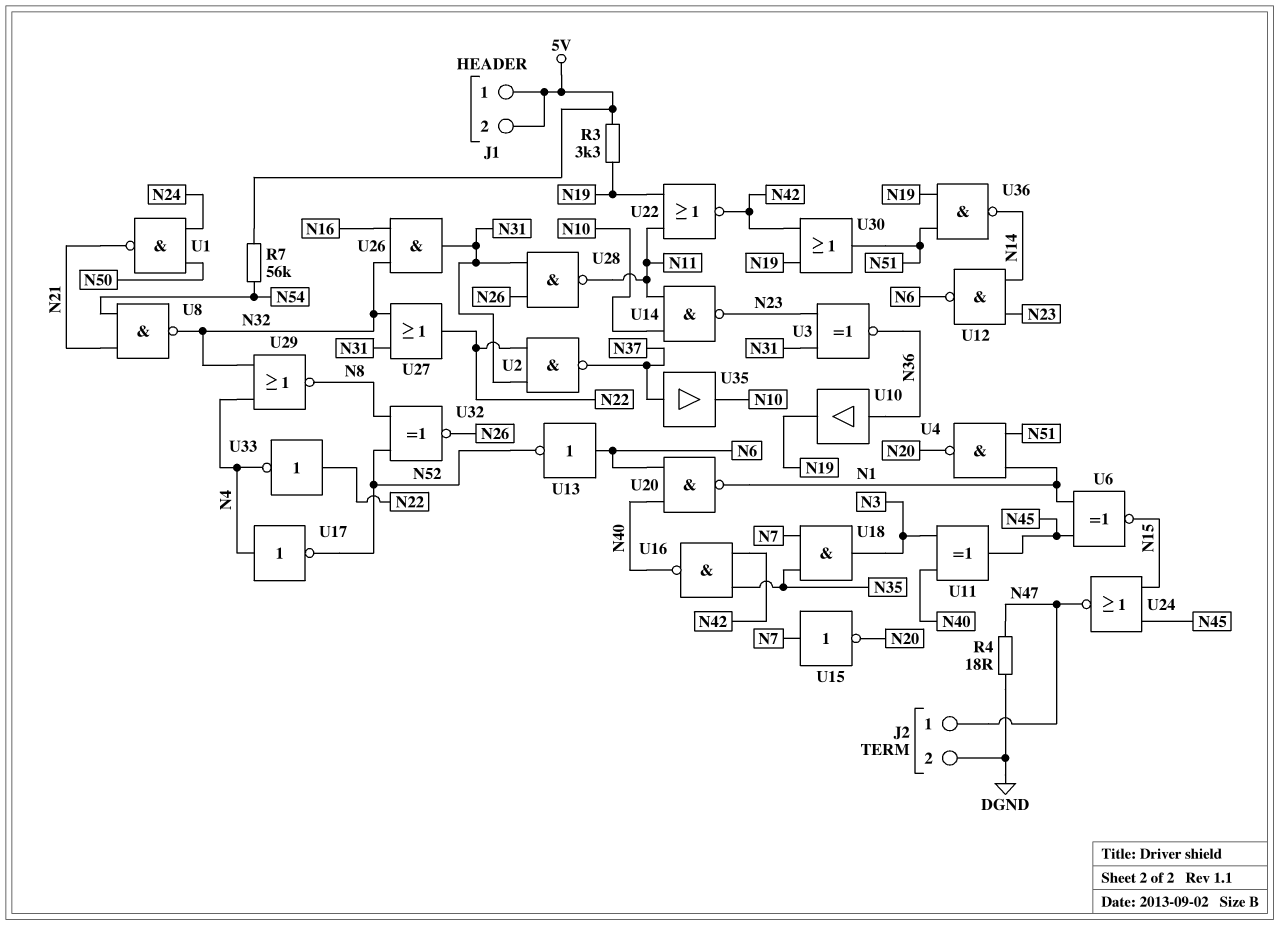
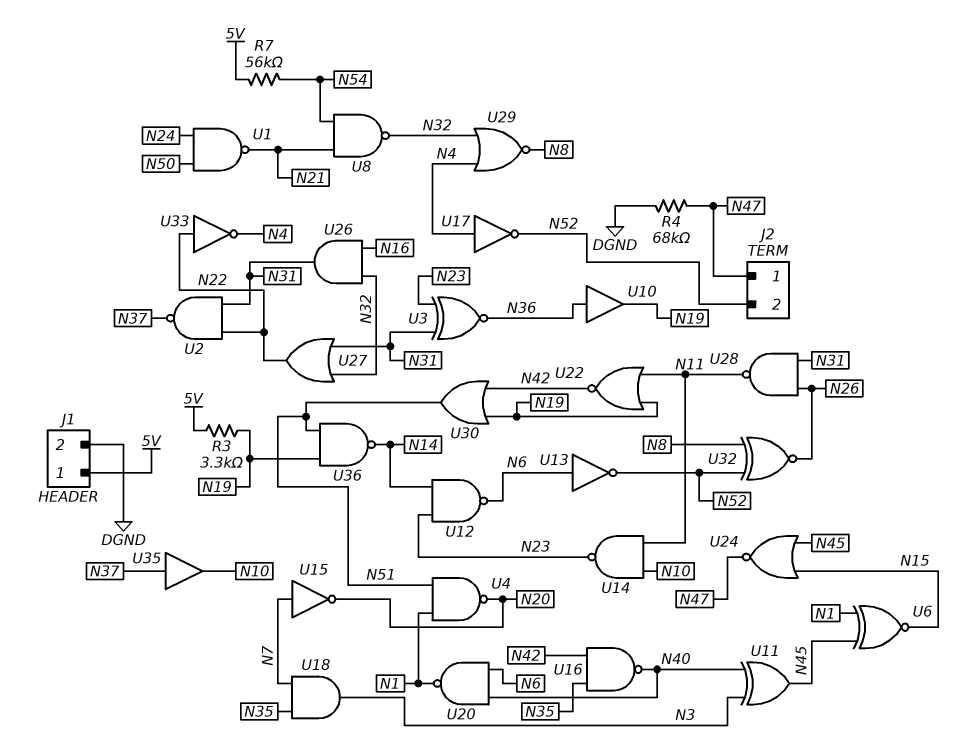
J1 pin 2: 5V -> DGND
J2 pin 2: DGND -> N52
R4: 18 (DGND, N47) -> 68k (DGND, N47)

